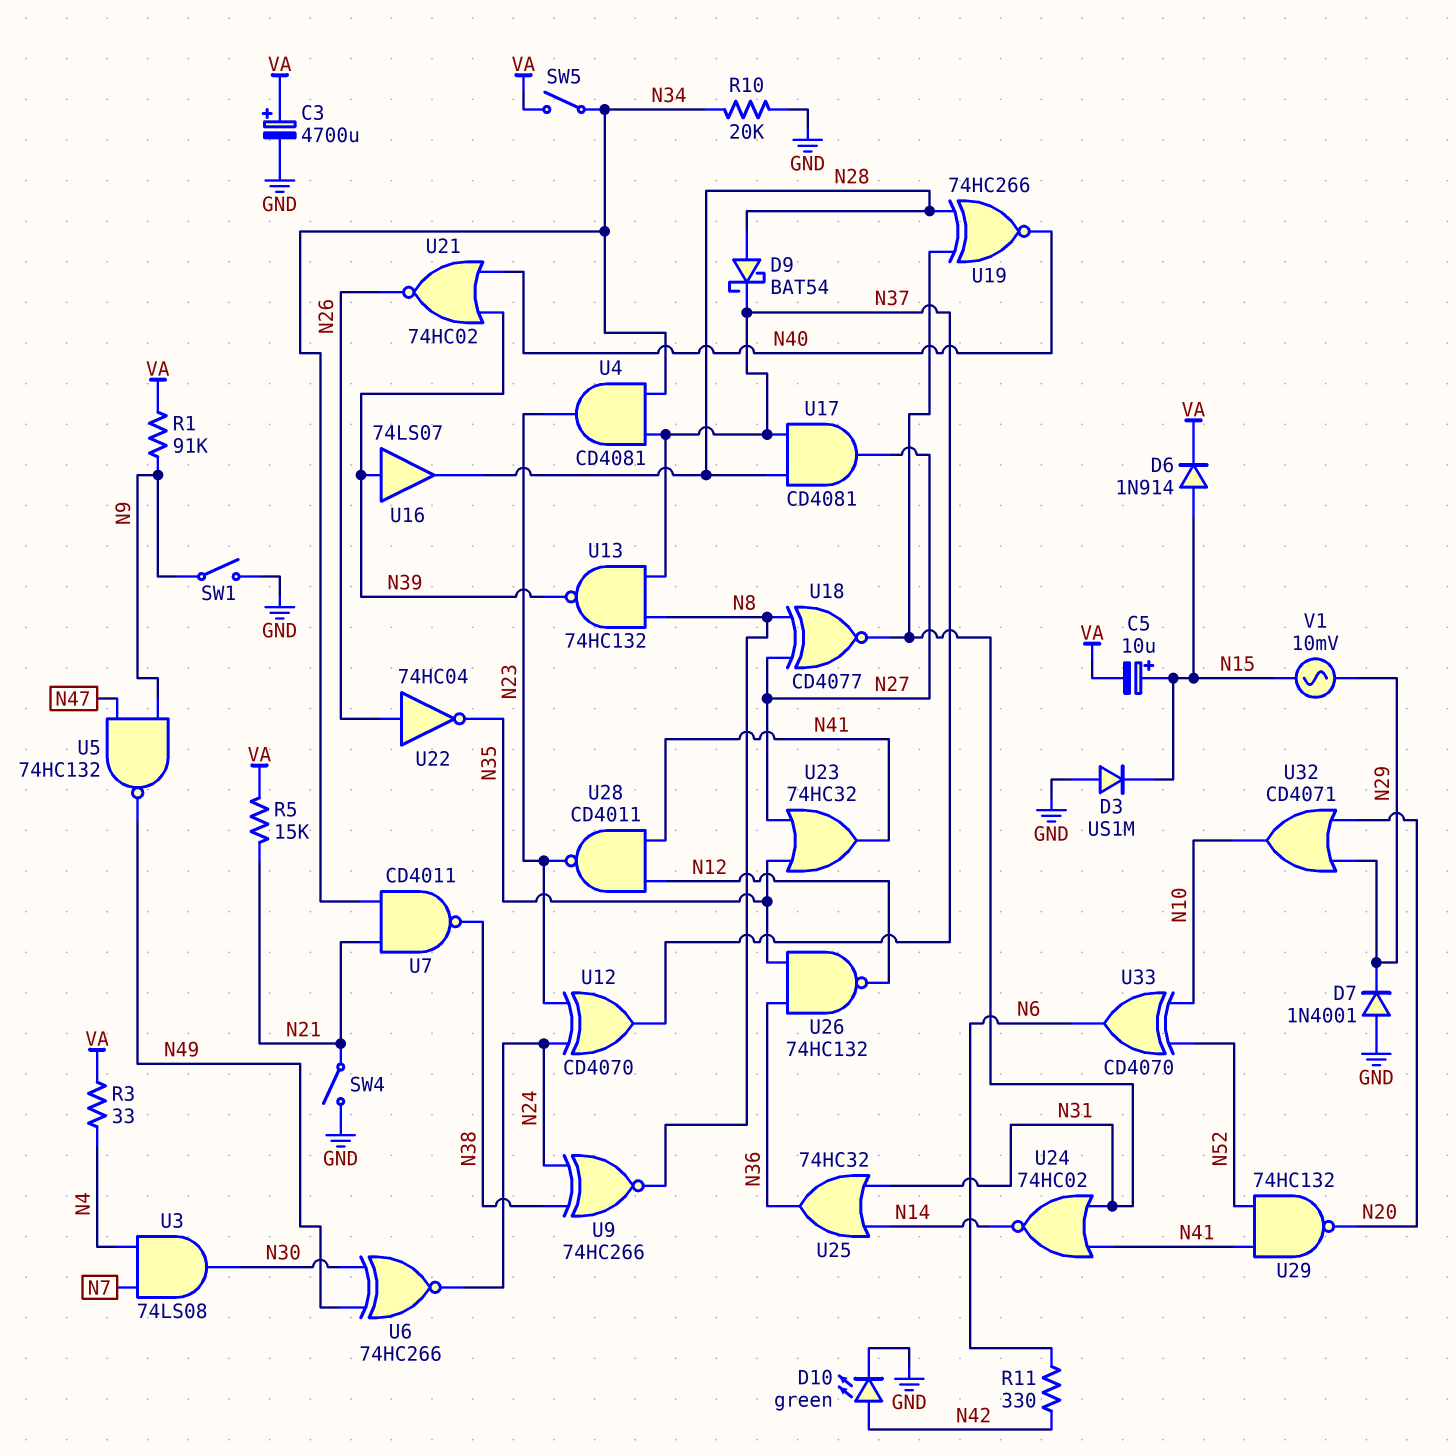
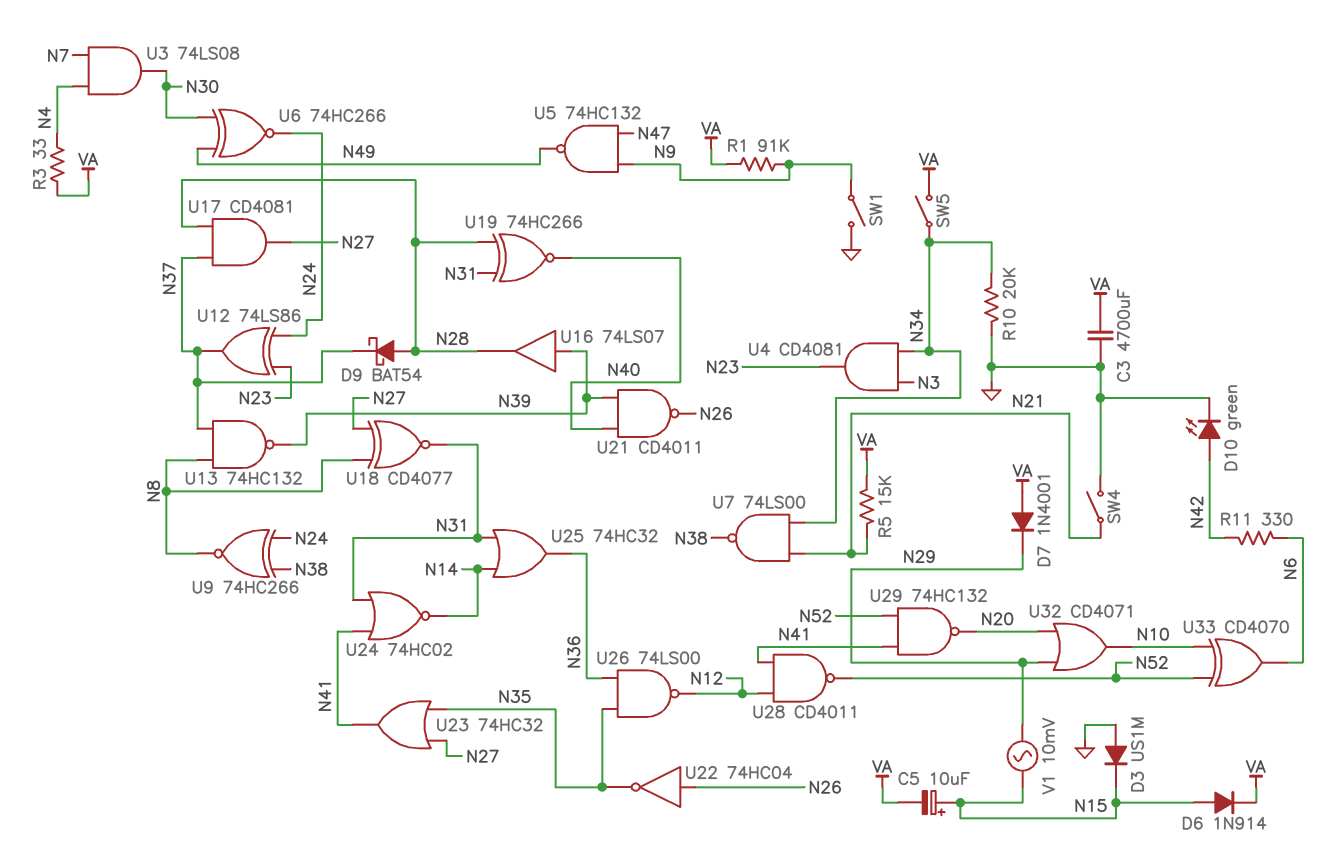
C3: 4700uF (plus VA, minus GND) -> 4700uF (GND, VA)
D7: diode 1N4001 (A GND, K N29) -> diode 1N4001 (A VA, K N29)
U4: AND CD4081 (in N34, in N37, out N23) -> AND CD4081 (in N3, in N34, out N23)
U7: NAND CD4011 (in N21, in N34, out N38) -> NAND 74LS00 (in N21, in N34, out N38)
U12: XOR CD4070 (in N23, in N24, out N37) -> XOR 74LS86 (in N23, in N24, out N37)
U21: NOR 74HC02 (in N39, in N40, out N26) -> NAND CD4011 (in N39, in N40, out N26)
U26: NAND 74HC132 (in N35, in N36, out N12) -> NAND 74LS00 (in N35, in N36, out N12)
U28: NAND CD4011 (in N12, in N41, out N23) -> NAND CD4011 (in N12, in N41, out N52)

